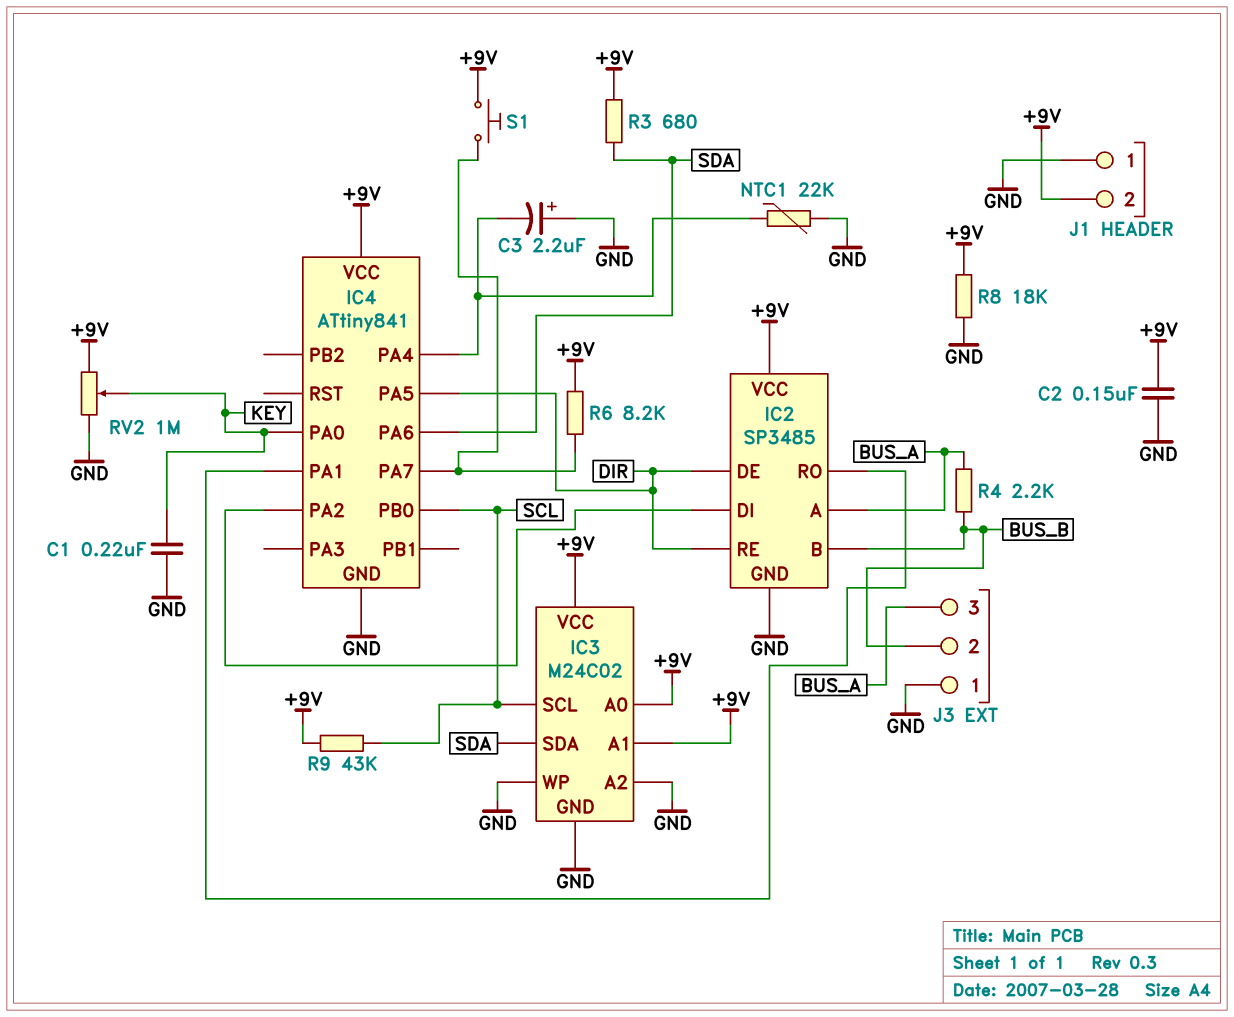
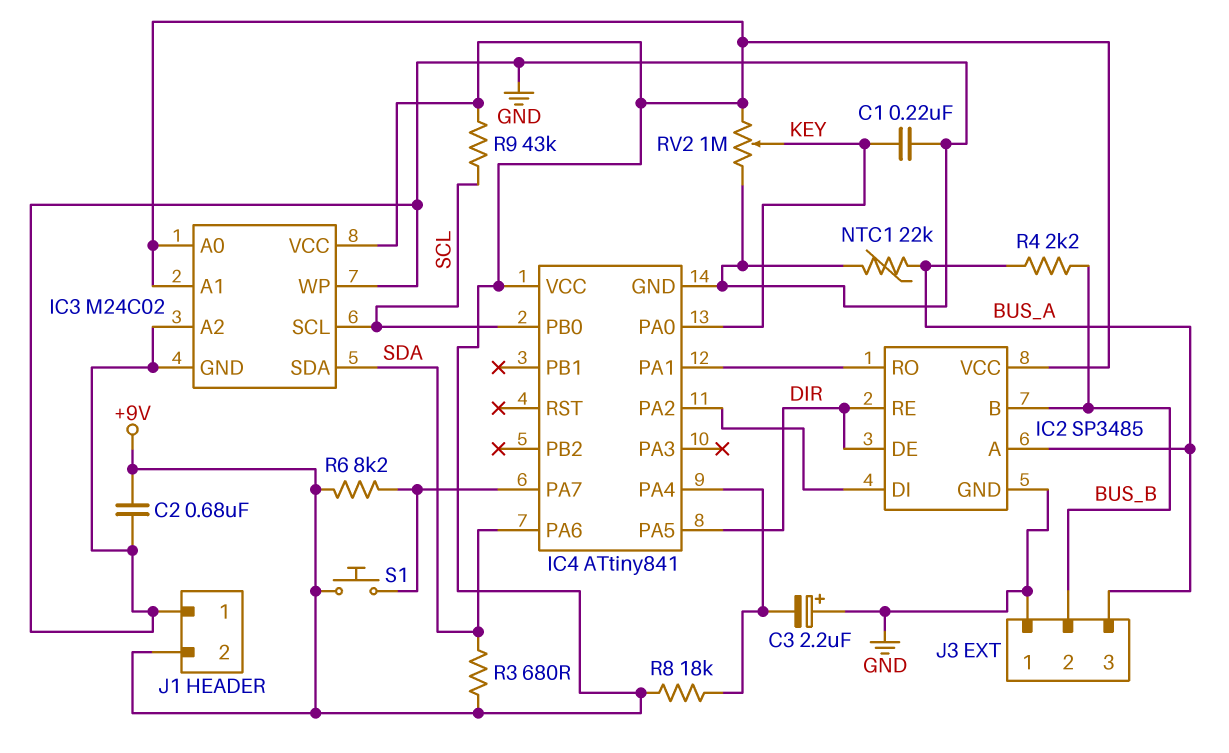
C2: 150nF (+9V, GND) -> 680nF (+9V, GND)
NTC1: 22k (GND, IC4/PA4) -> 22k (BUS_A, GND)
R8: 18k (+9V, GND) -> 18k (+9V, IC4/PA4)

